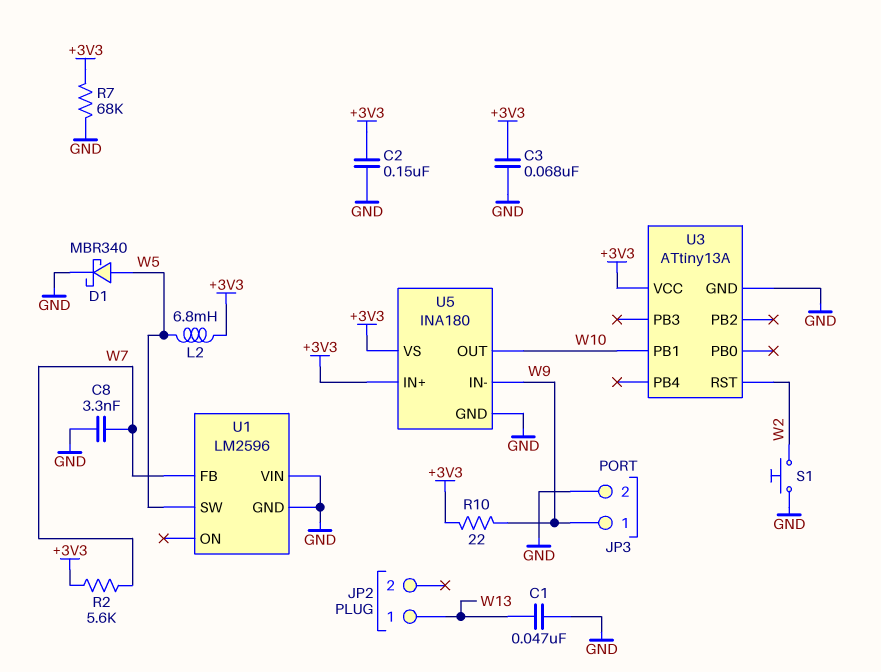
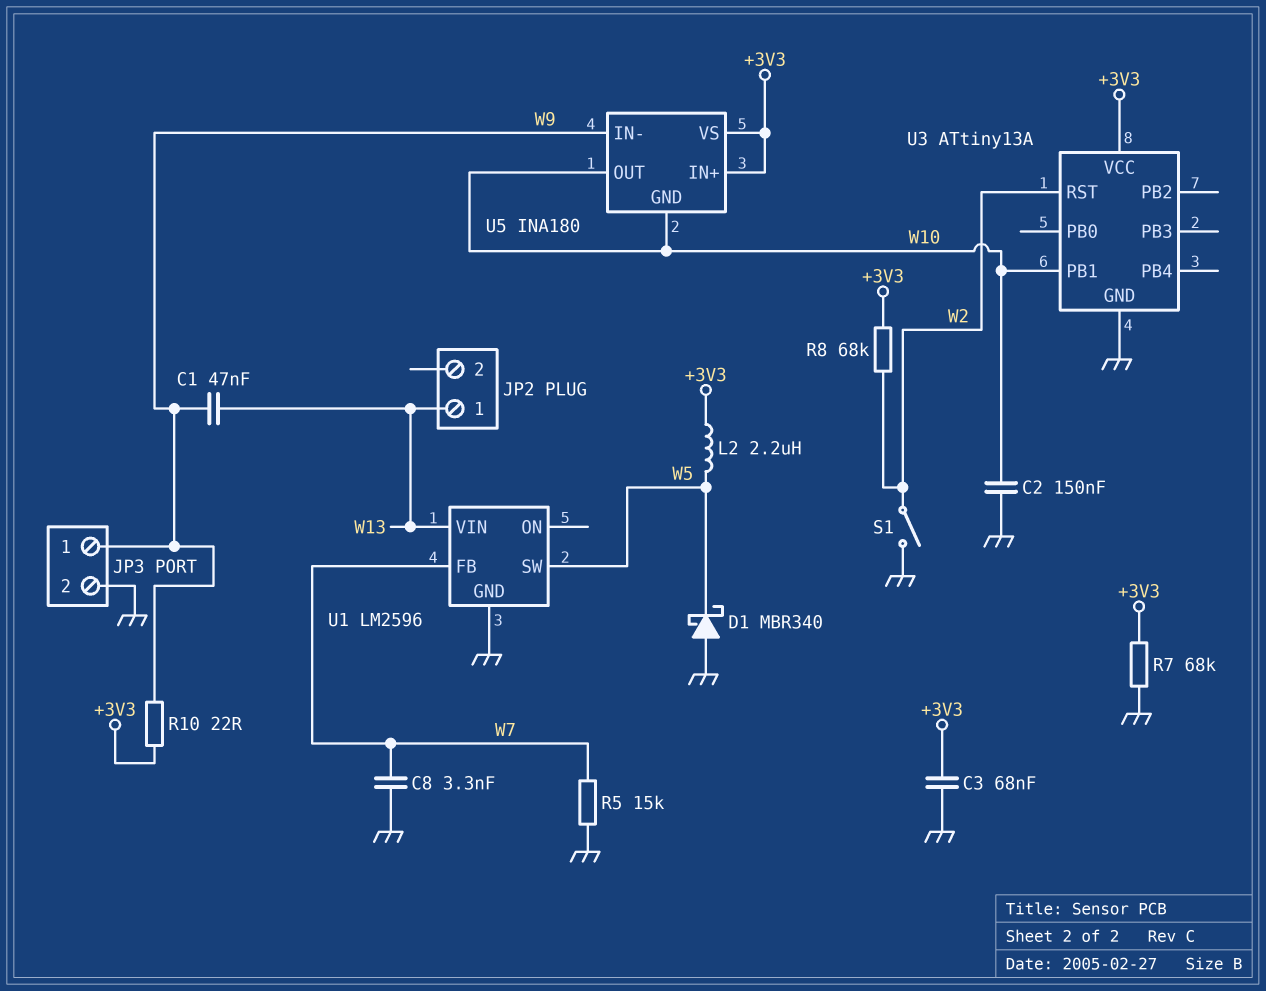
C1: 47nF (GND, W13) -> 47nF (W9, W13)
C2: 150nF (+3V3, GND) -> 150nF (GND, W10)
D1: schottky MBR340 (A W5, K GND) -> schottky MBR340 (A GND, K W5)
L2: 6.8mH (+3V3, W5) -> 2.2uH (+3V3, W5)
R2: 5.6k (+3V3, W7) -> none
R5: none -> 15k (GND, W7)
R8: none -> 68k (+3V3, W2)
S1: button (GND, W2) -> switch (GND, W2)
U1 pin VIN: GND -> W13
U5 pin GND: GND -> W10

